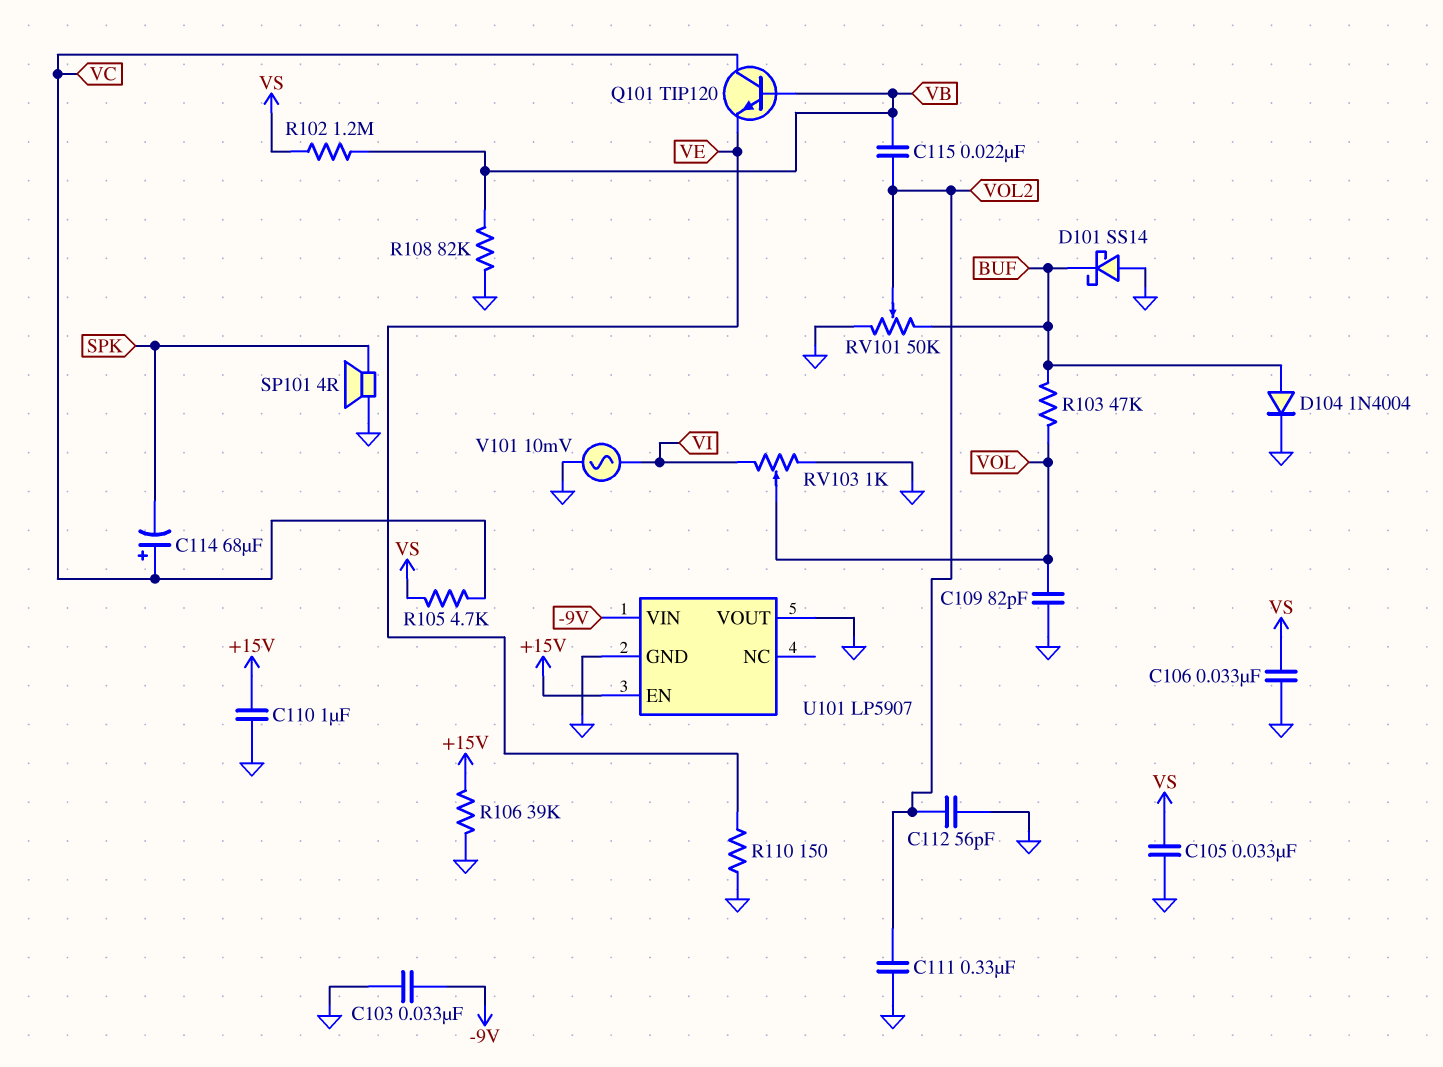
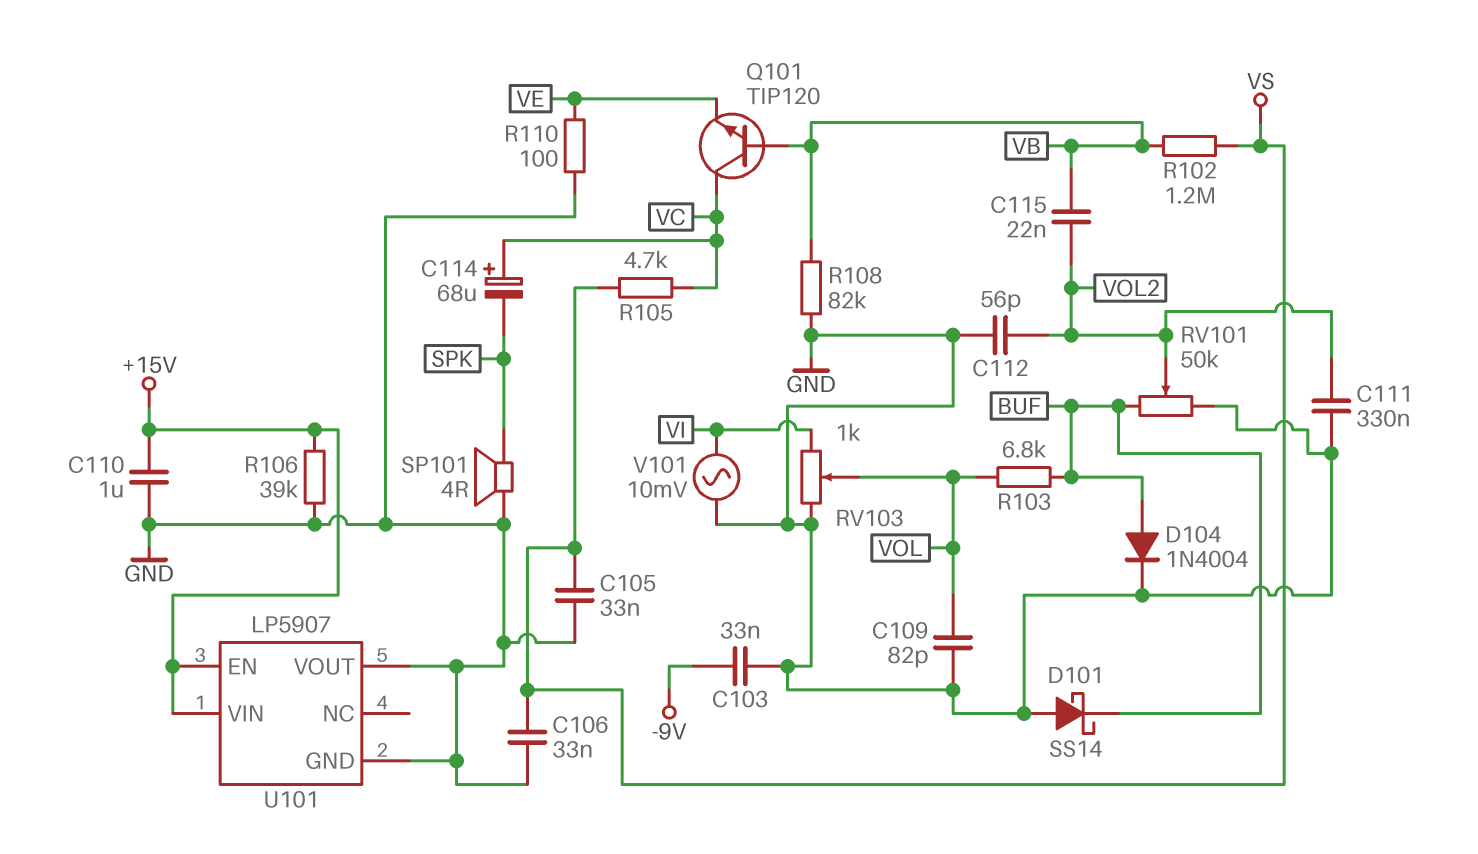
R103: 47k (BUF, VOL) -> 6.8k (BUF, VOL)
R110: 150 (GND, VE) -> 100 (GND, VE)
U101 pin VIN: -9V -> +15V

